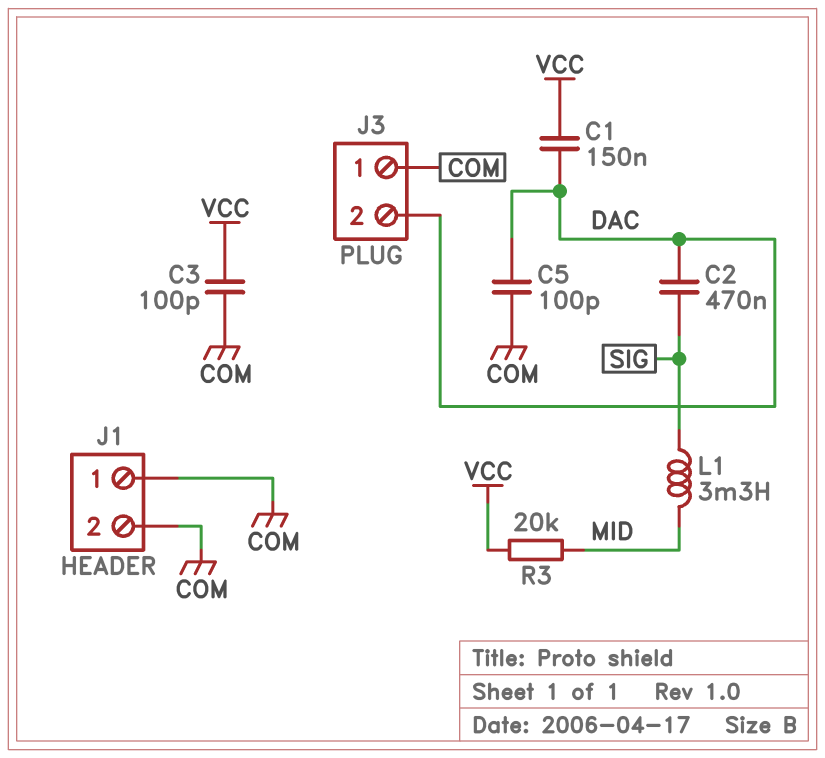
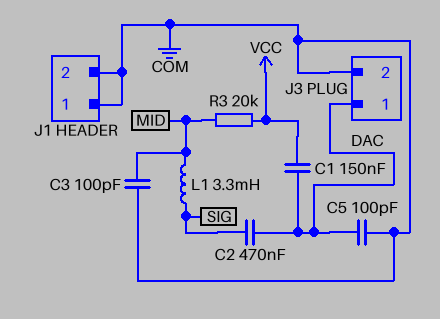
C3: 100pF (COM, VCC) -> 100pF (COM, MID)
J3 pin 1: COM -> DAC
J3 pin 2: DAC -> COM

